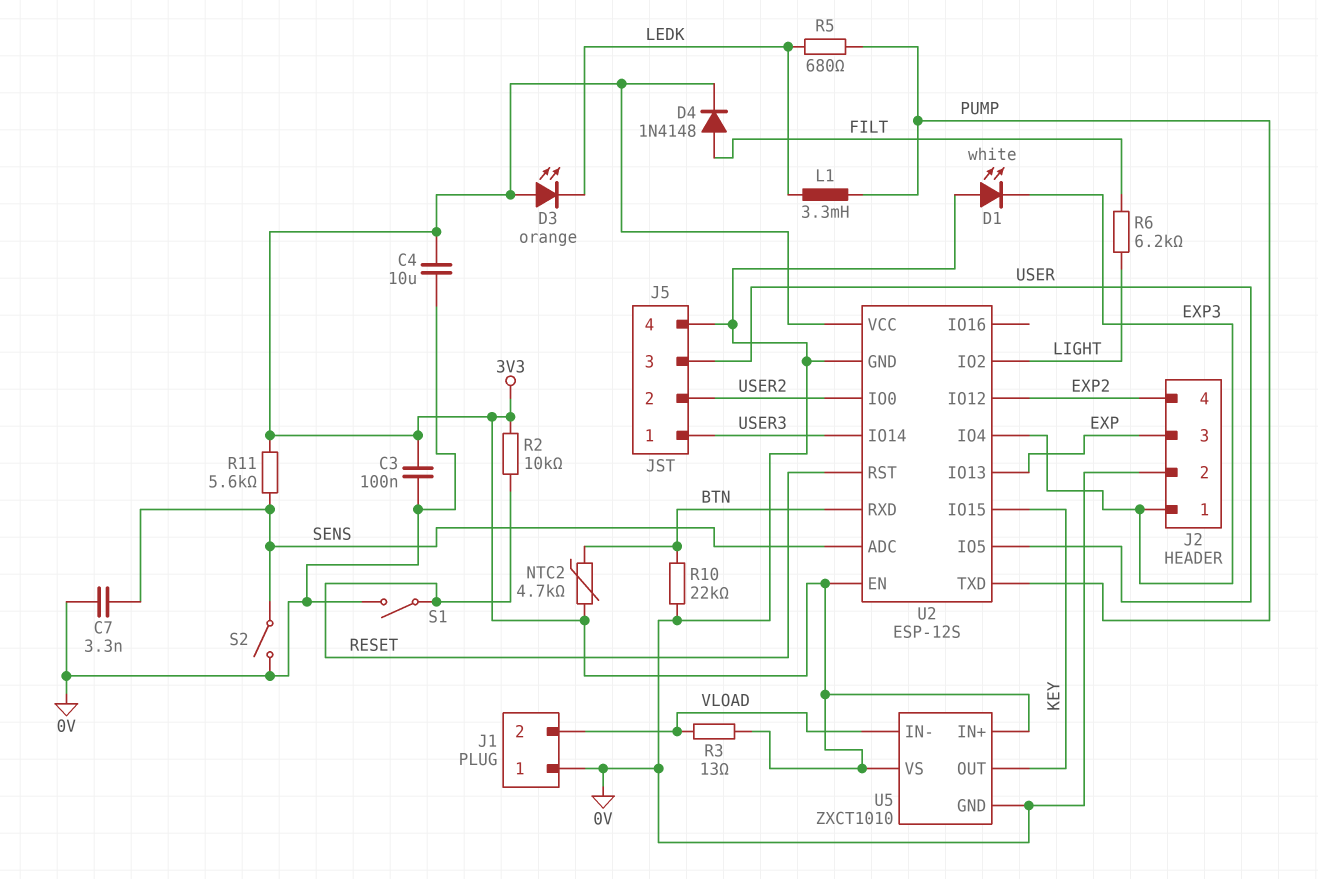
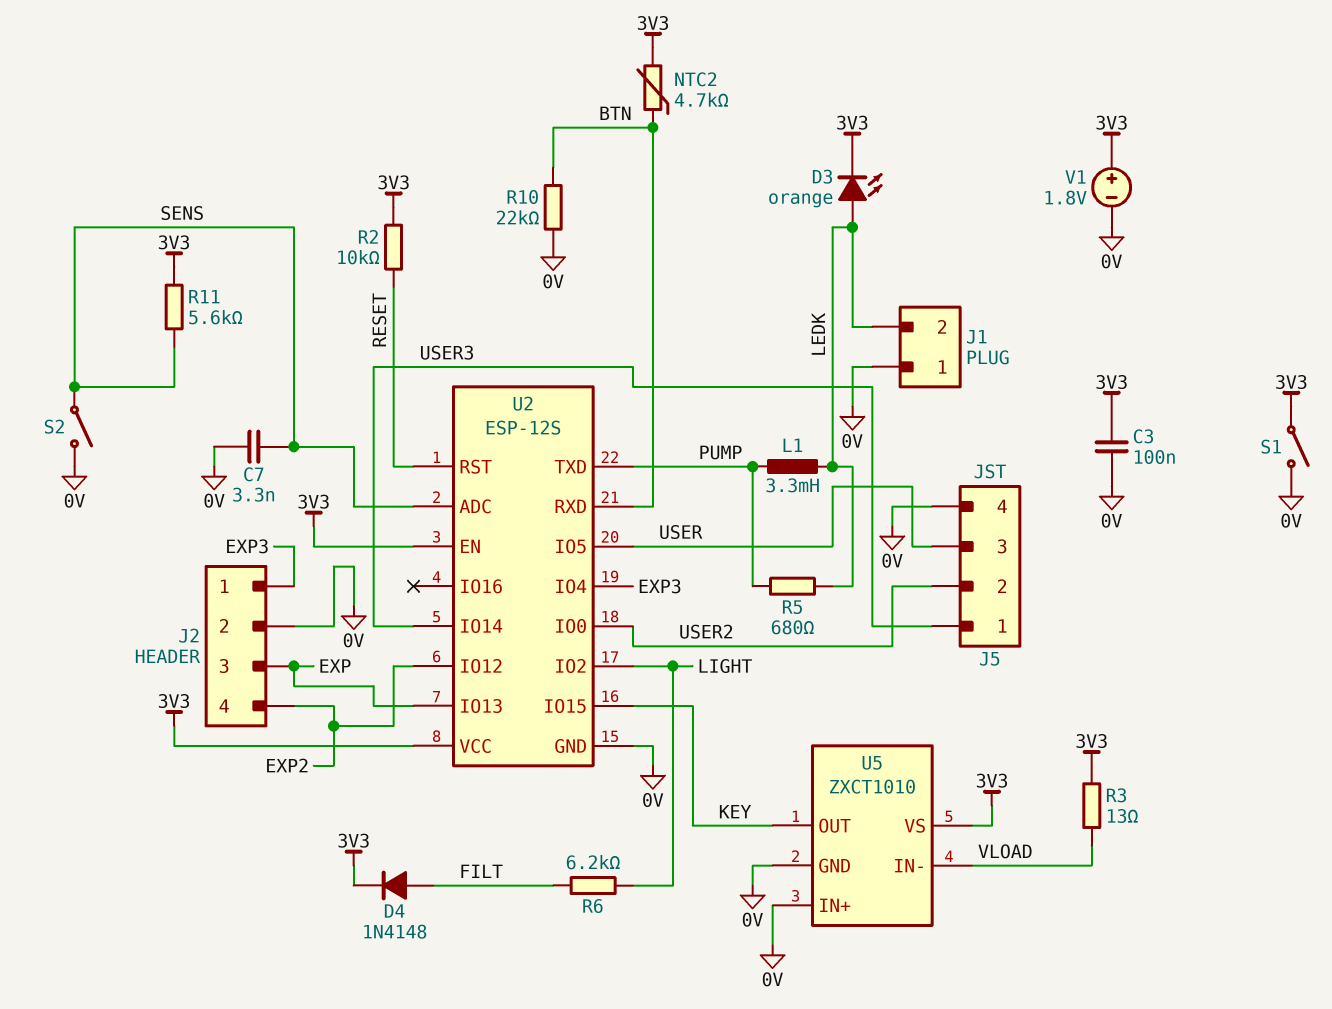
C4: 10uF (0V, 3V3) -> none
D1: LED white (A 0V, K EXP3) -> none
D3: LED orange (A 3V3, K LEDK) -> LED orange (A LEDK, K 3V3)
J1 pin 2: VLOAD -> LEDK
S1: switch (0V, RESET) -> switch (0V, 3V3)
U5 pin IN+: 3V3 -> 0V
V1: none -> 1.8V (plus 3V3, minus 0V)

